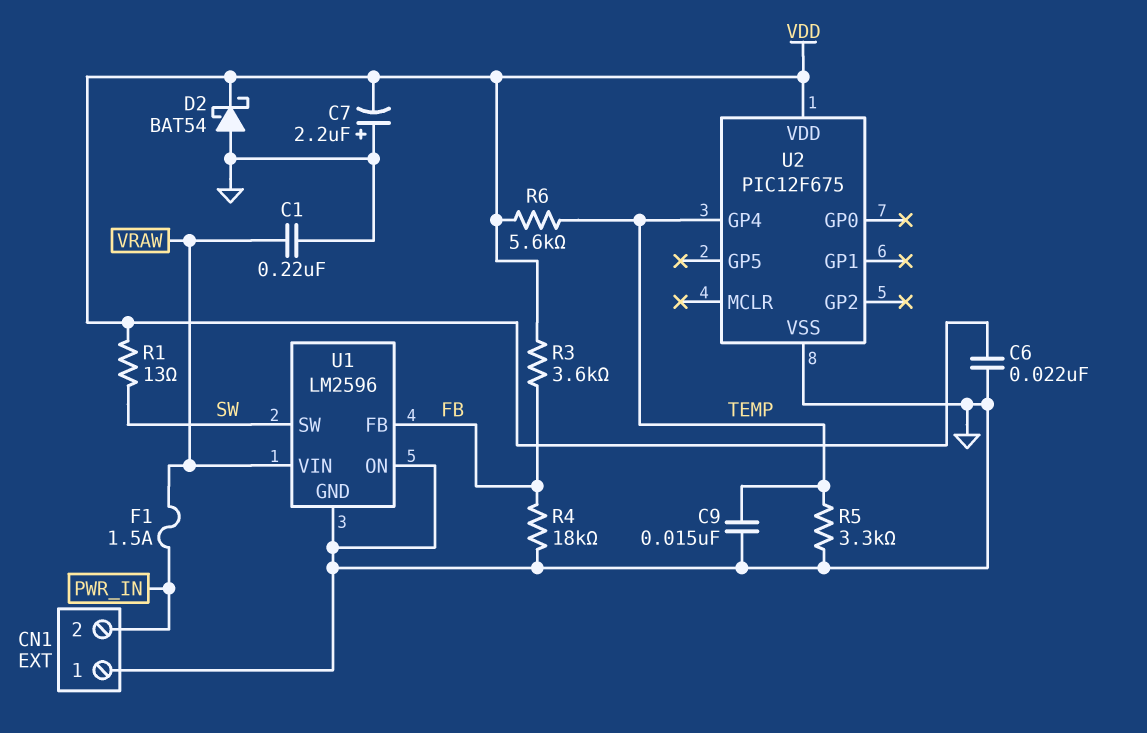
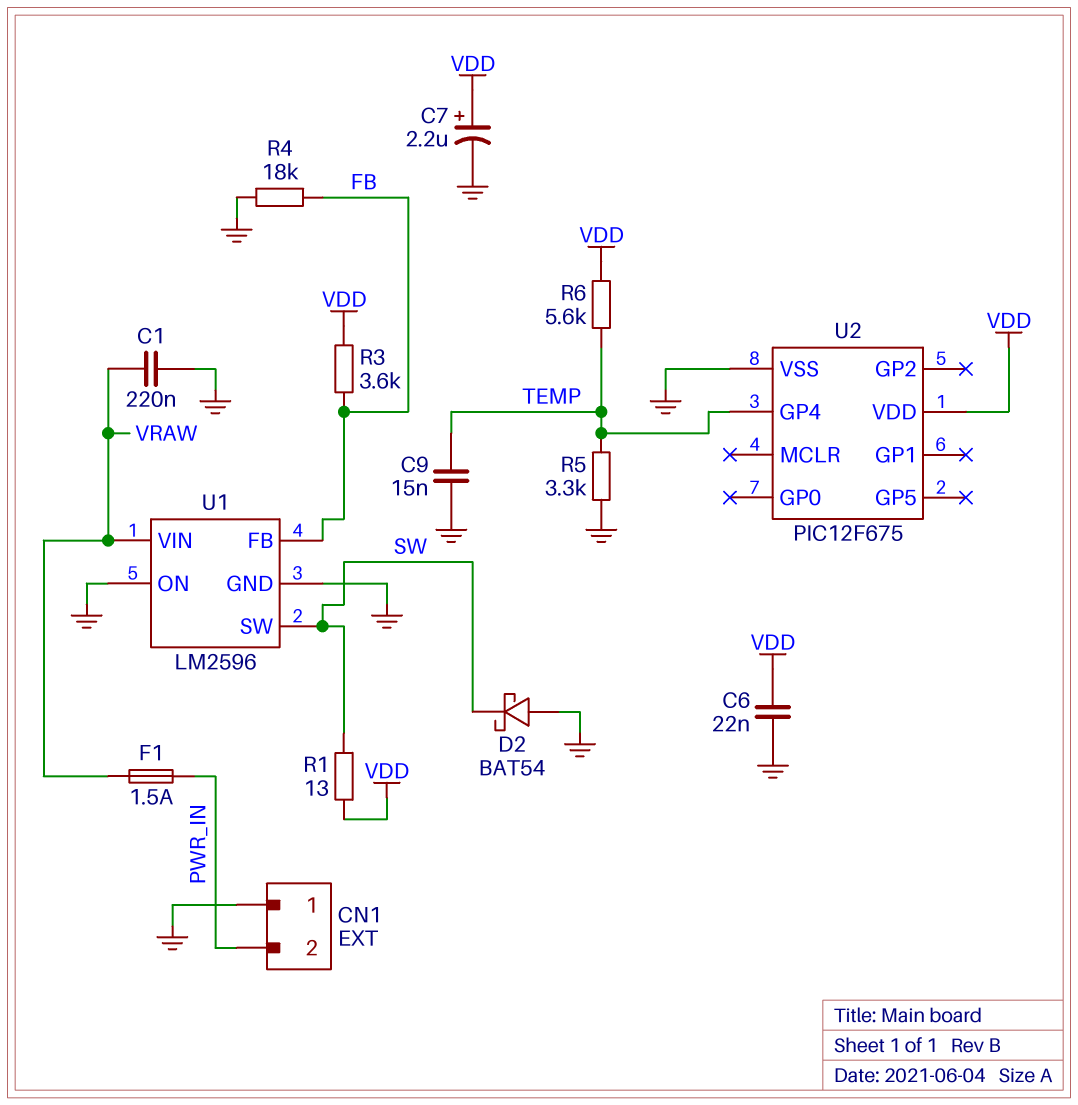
C7: 2.2uF (plus GND, minus VDD) -> 2.2uF (plus VDD, minus GND)
D2: schottky BAT54 (A GND, K VDD) -> schottky BAT54 (A GND, K SW)

